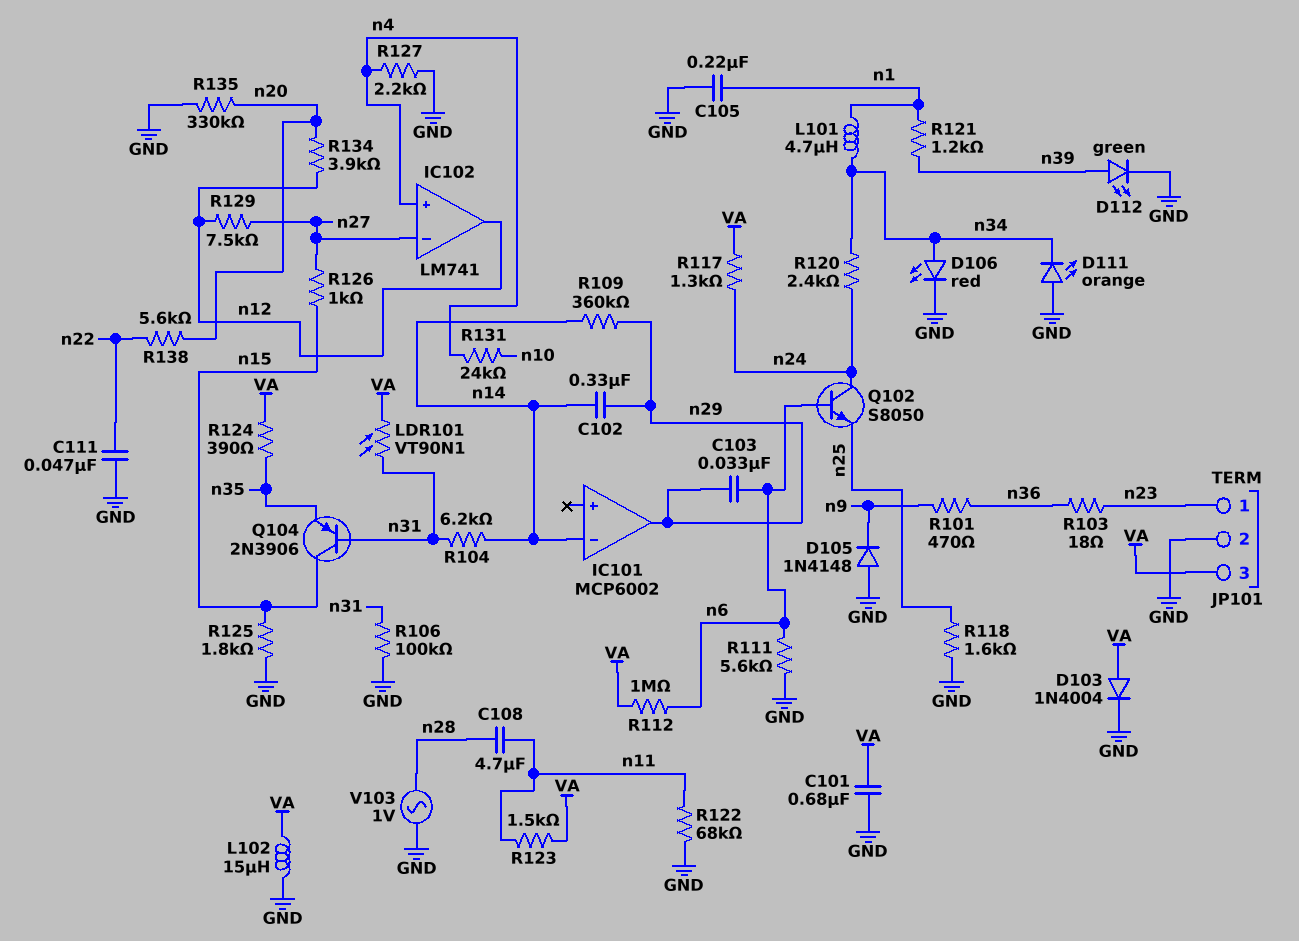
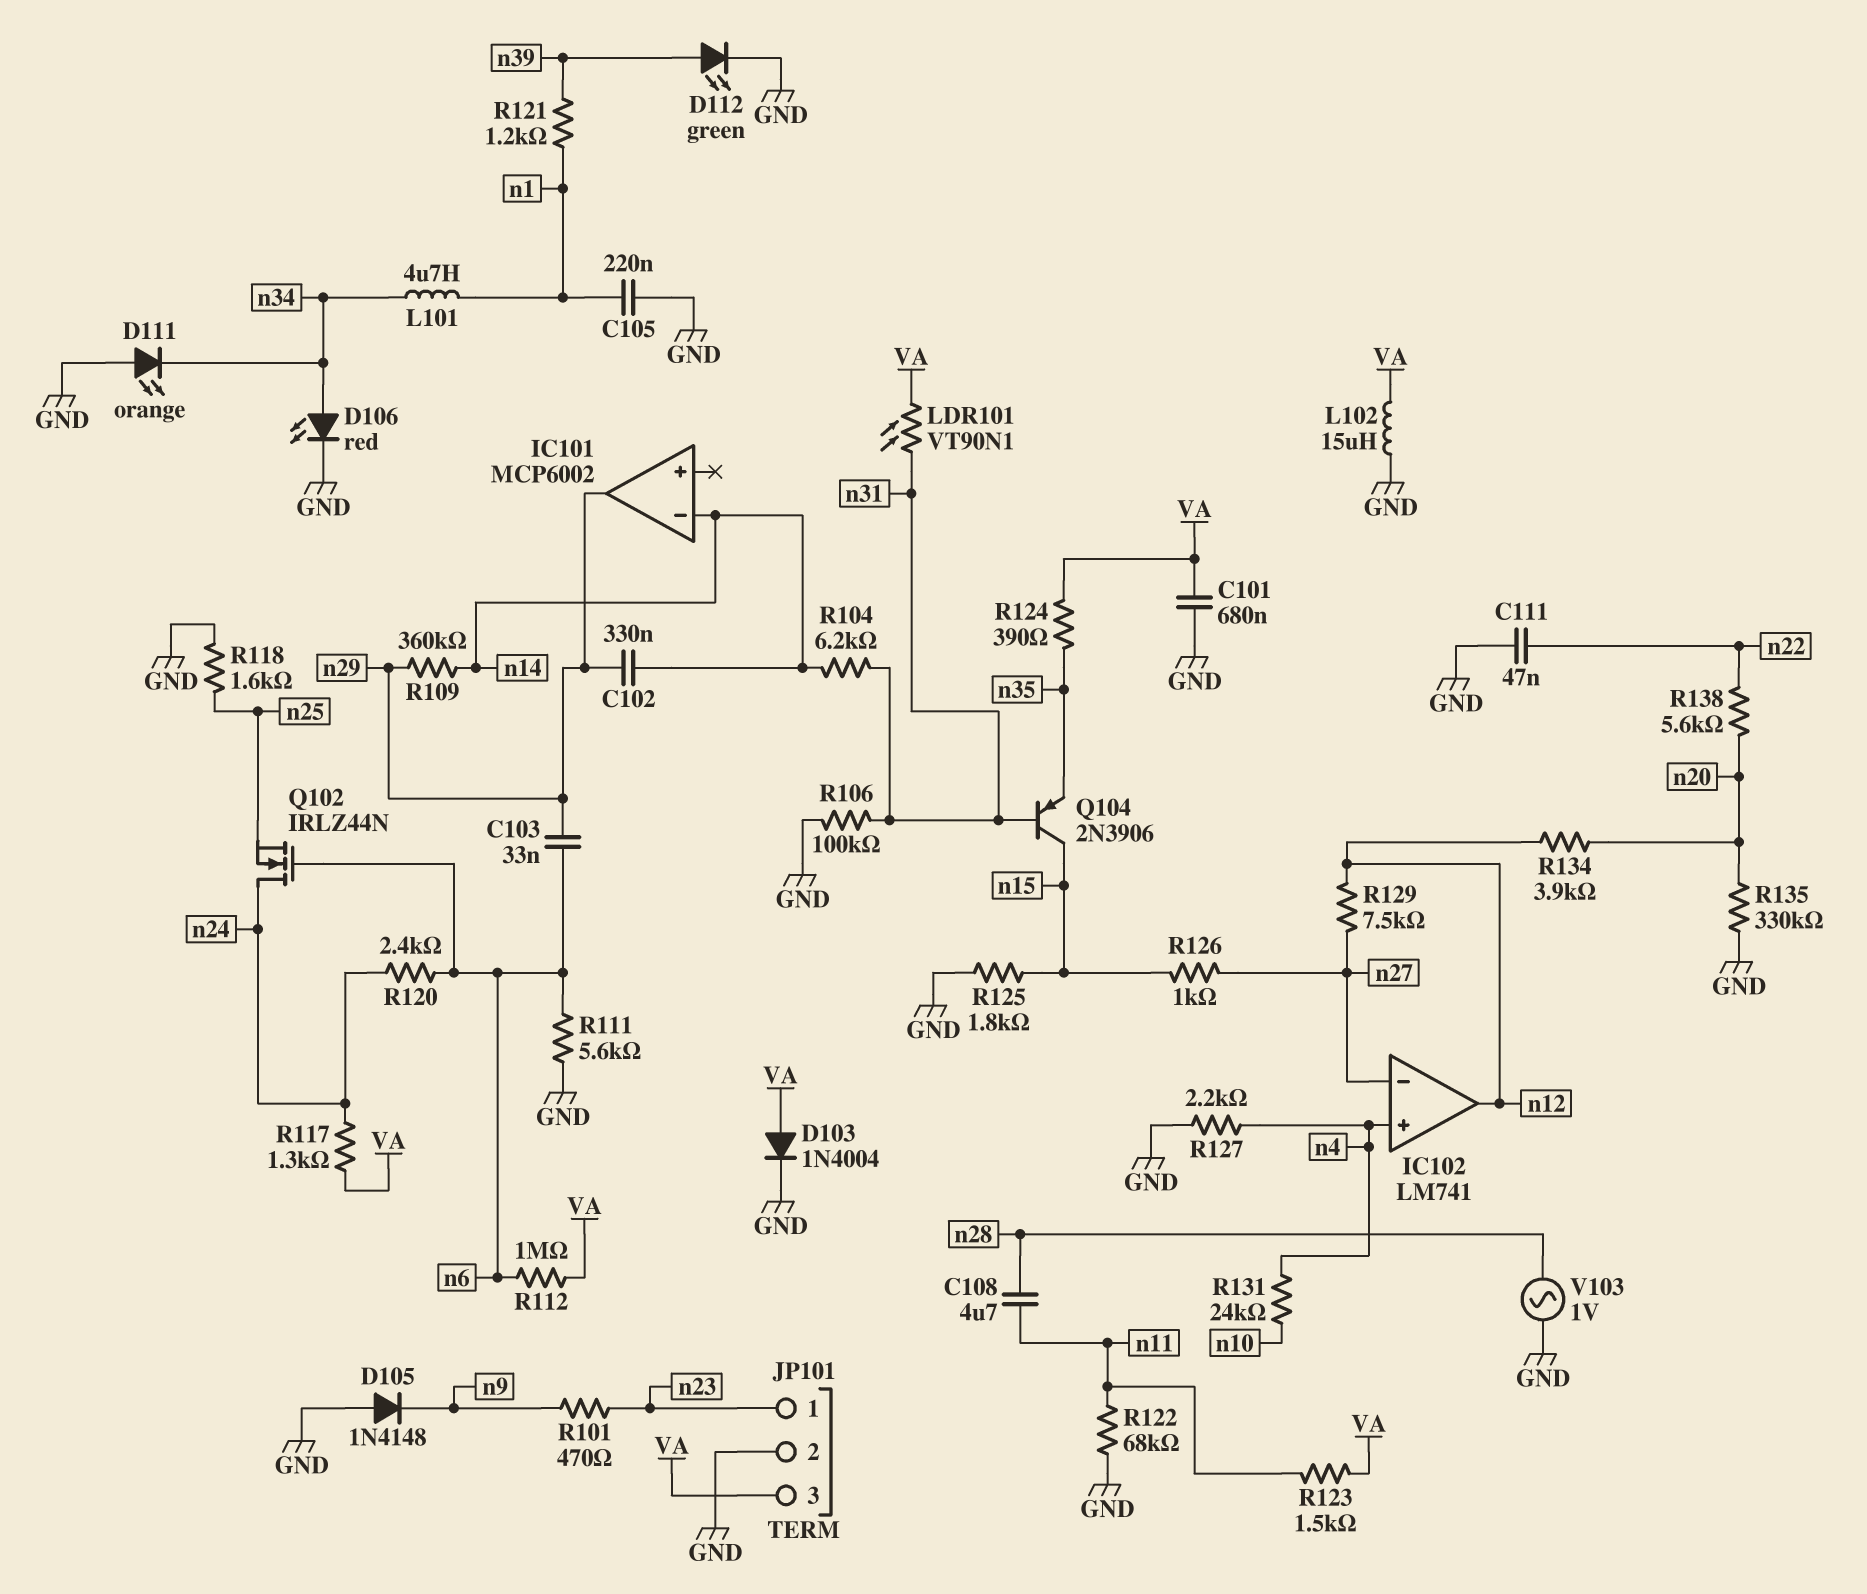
Q102: NPN S8050 (B n6, C n24, E n25) -> NMOS IRLZ44N (G n6, D n24, S n25)
R101: 470 (n9, n36) -> 470 (n9, n23)
R103: 18 (n23, n36) -> none
R120: 2.4k (n24, n34) -> 2.4k (n6, n24)

